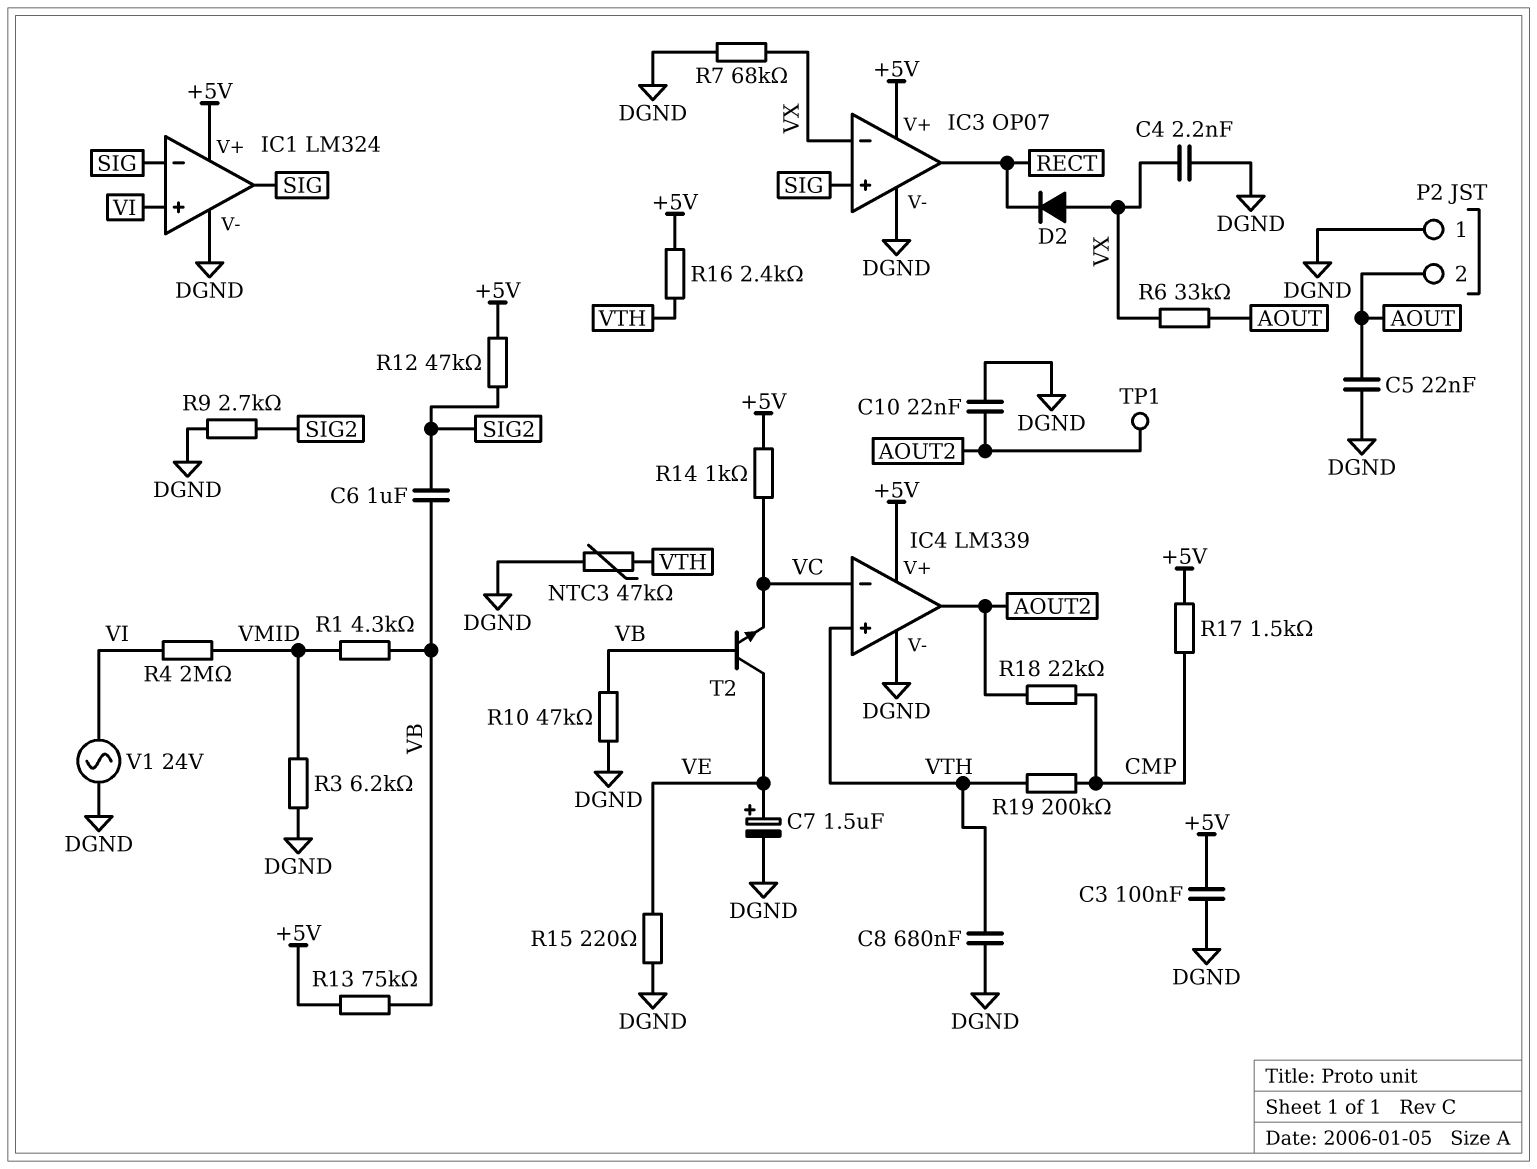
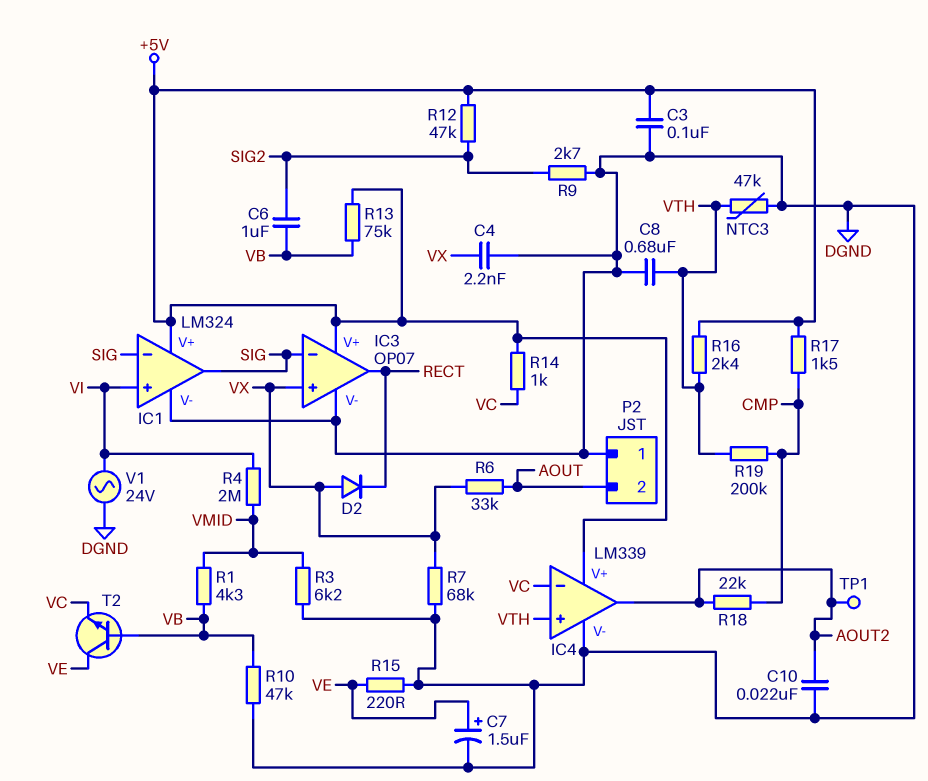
C5: 22nF (AOUT, DGND) -> none
IC3 pin in+: SIG -> VX
IC3 pin in-: VX -> SIG

